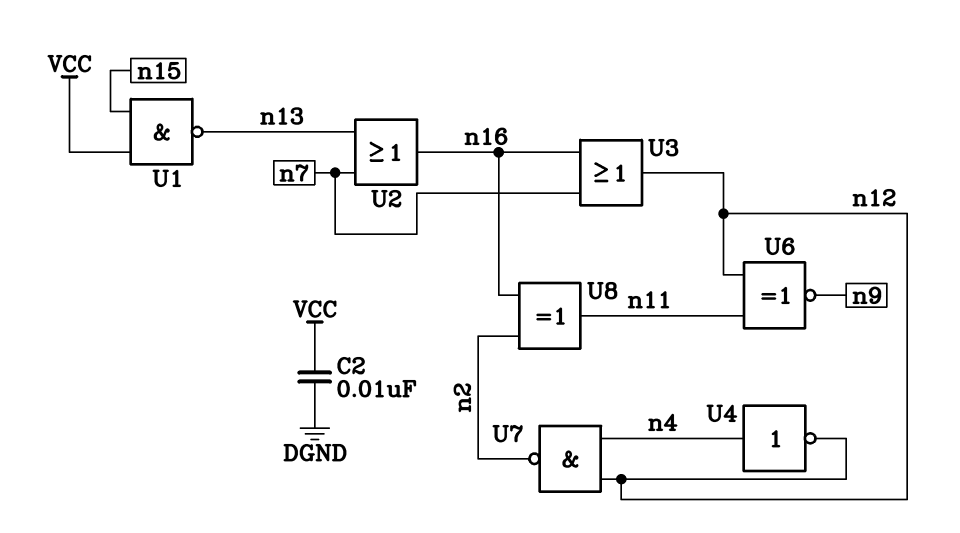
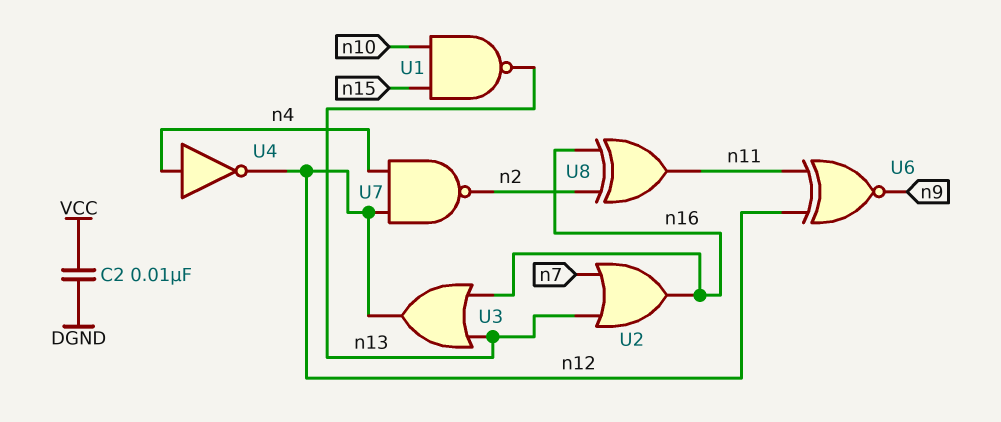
U1: NAND (in VCC, in n15, out n13) -> NAND (in n10, in n15, out n13)
U3: OR (in n7, in n16, out n12) -> OR (in n13, in n16, out n12)

